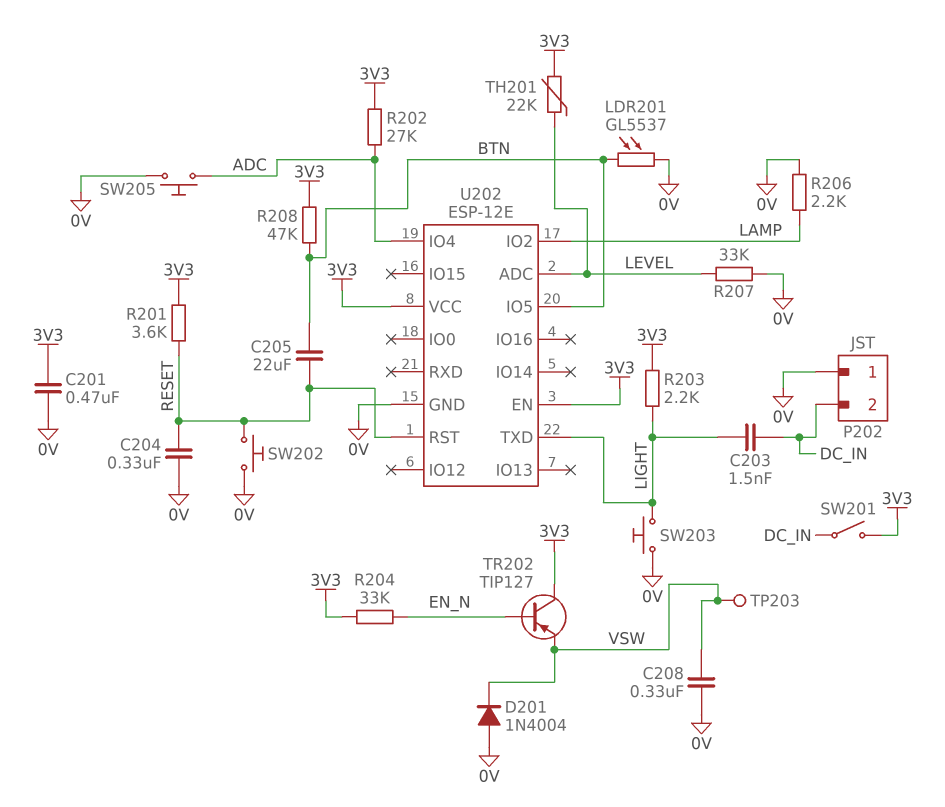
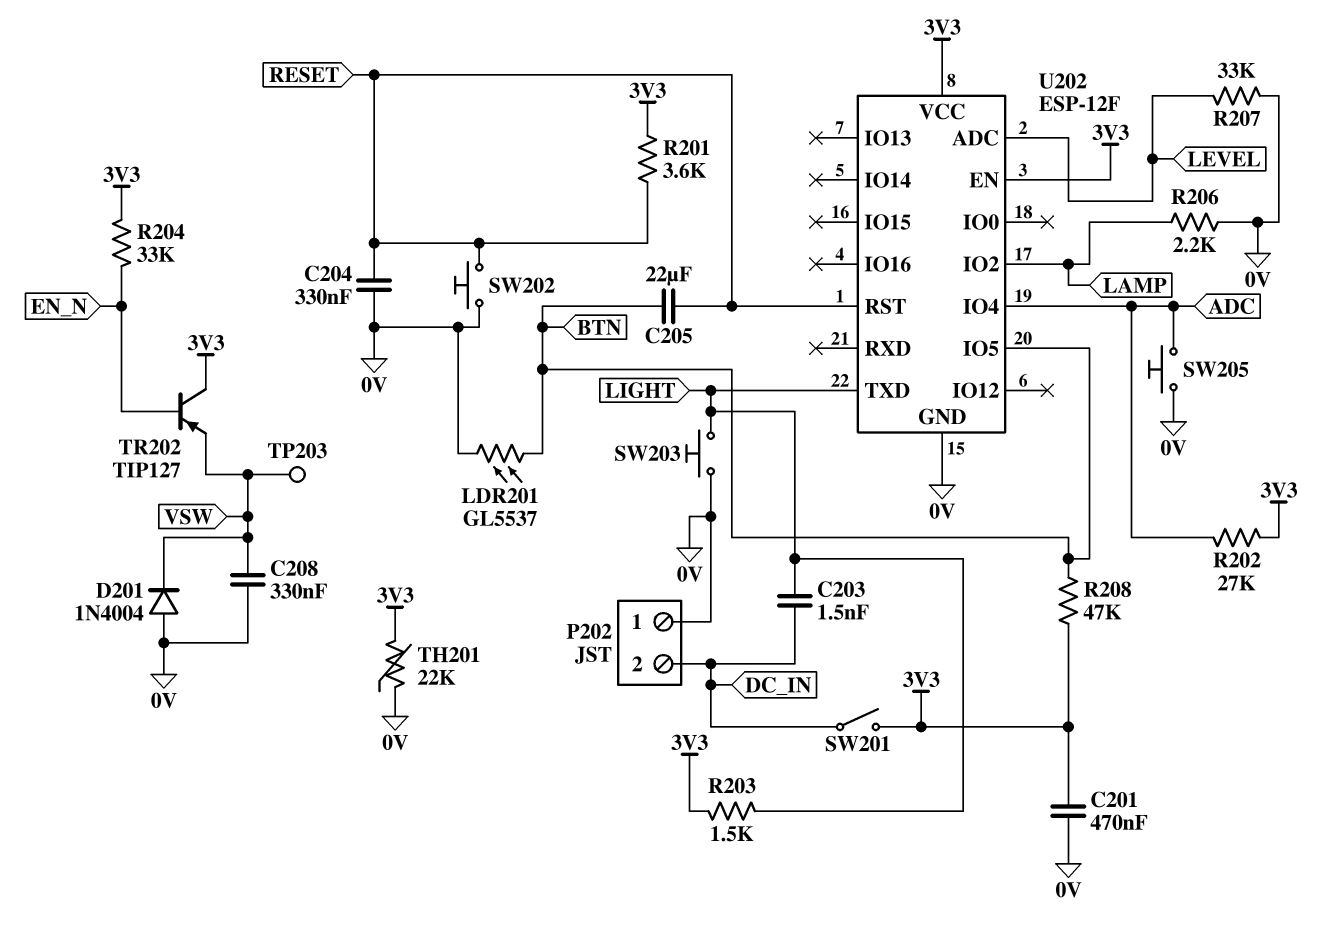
R203: 2.2k (3V3, LIGHT) -> 1.5k (3V3, LIGHT)
TH201: 22k (3V3, LEVEL) -> 22k (0V, 3V3)
U202: ESP-12E -> ESP-12F

